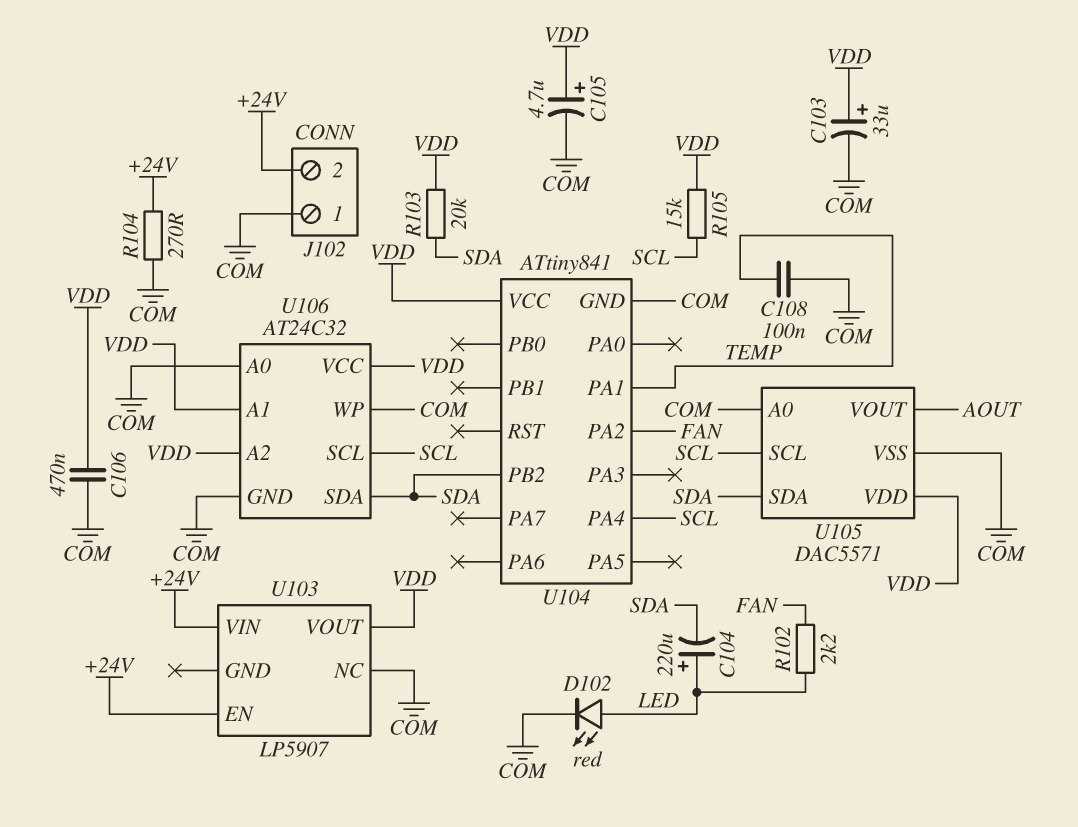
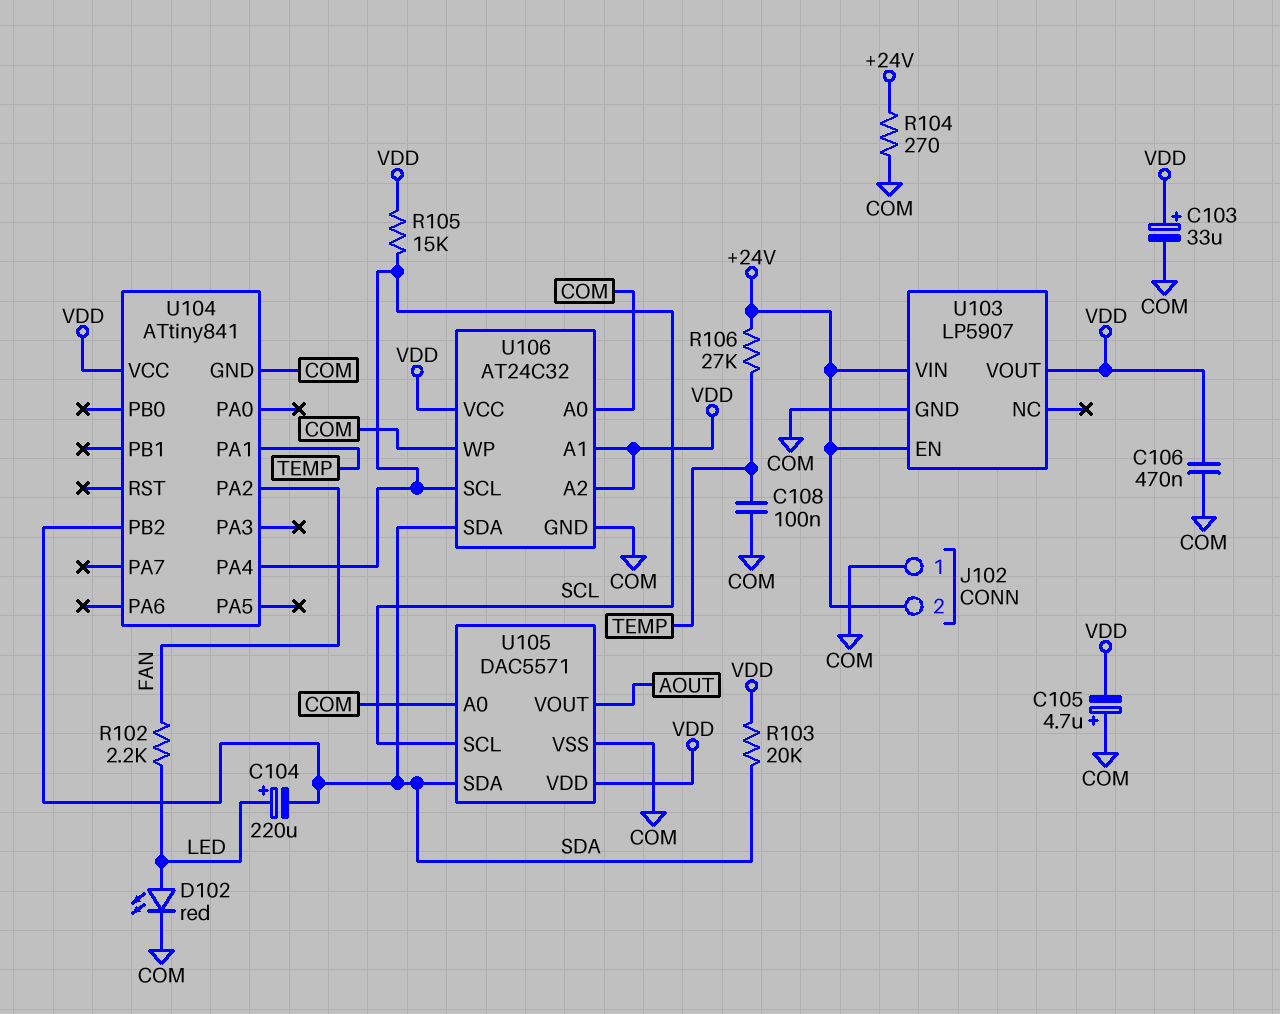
C105: 4.7uF (plus VDD, minus COM) -> 4.7uF (plus COM, minus VDD)
R106: none -> 27k (+24V, TEMP)
U103 pin GND: none -> COM
U103 pin NC: COM -> none

